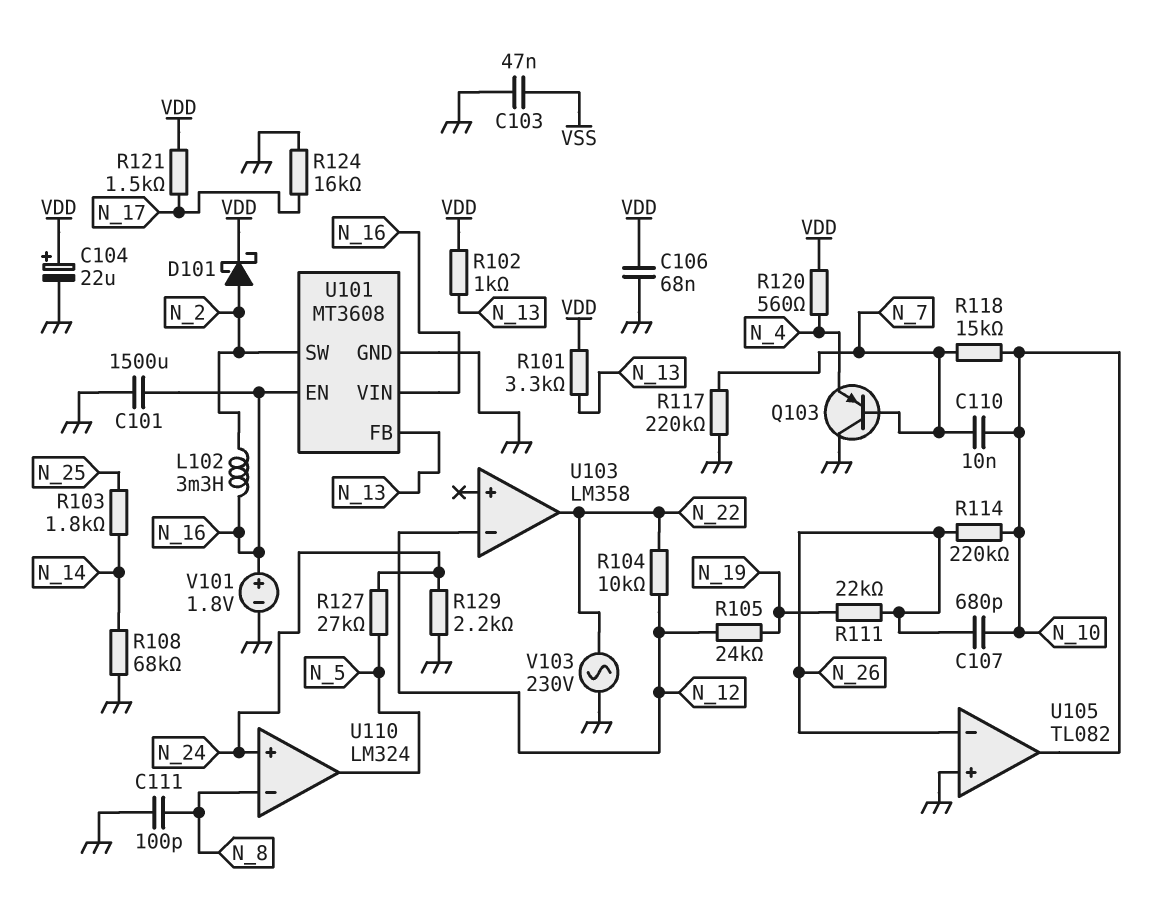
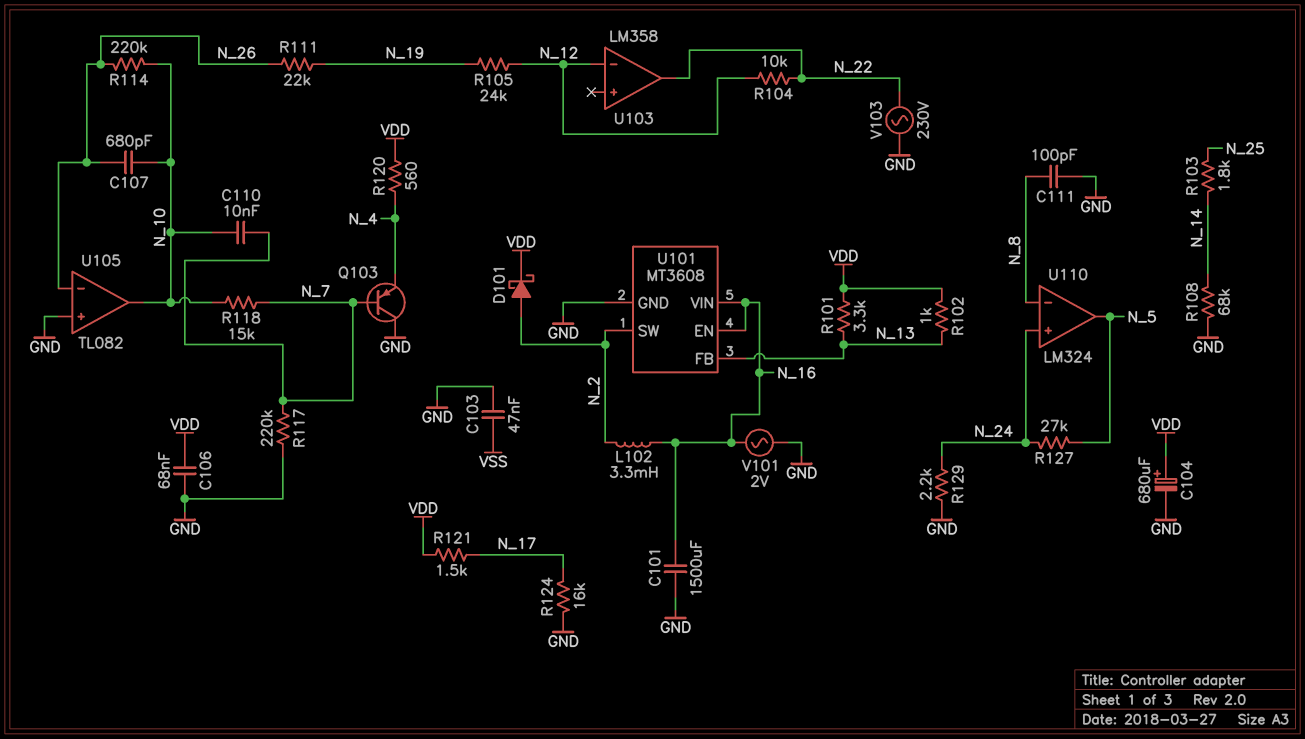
C104: 22uF (plus VDD, minus GND) -> 680uF (plus VDD, minus GND)
V101: 1.8V (plus N_16, minus GND) -> AC 2V (GND, N_16)

